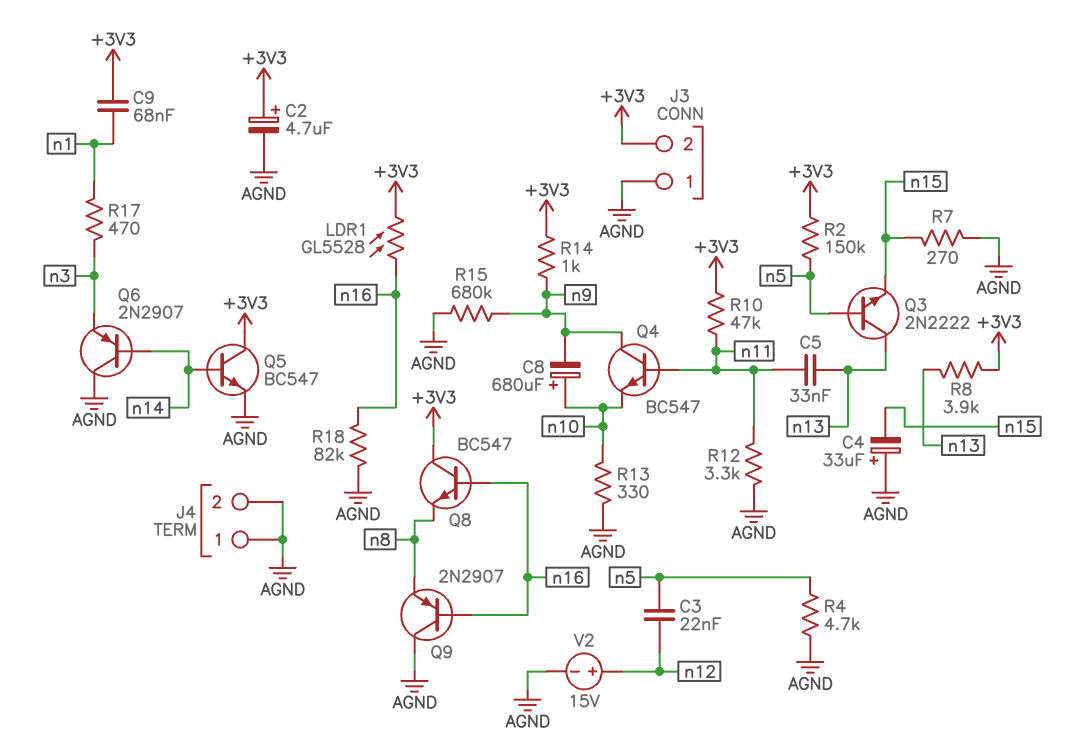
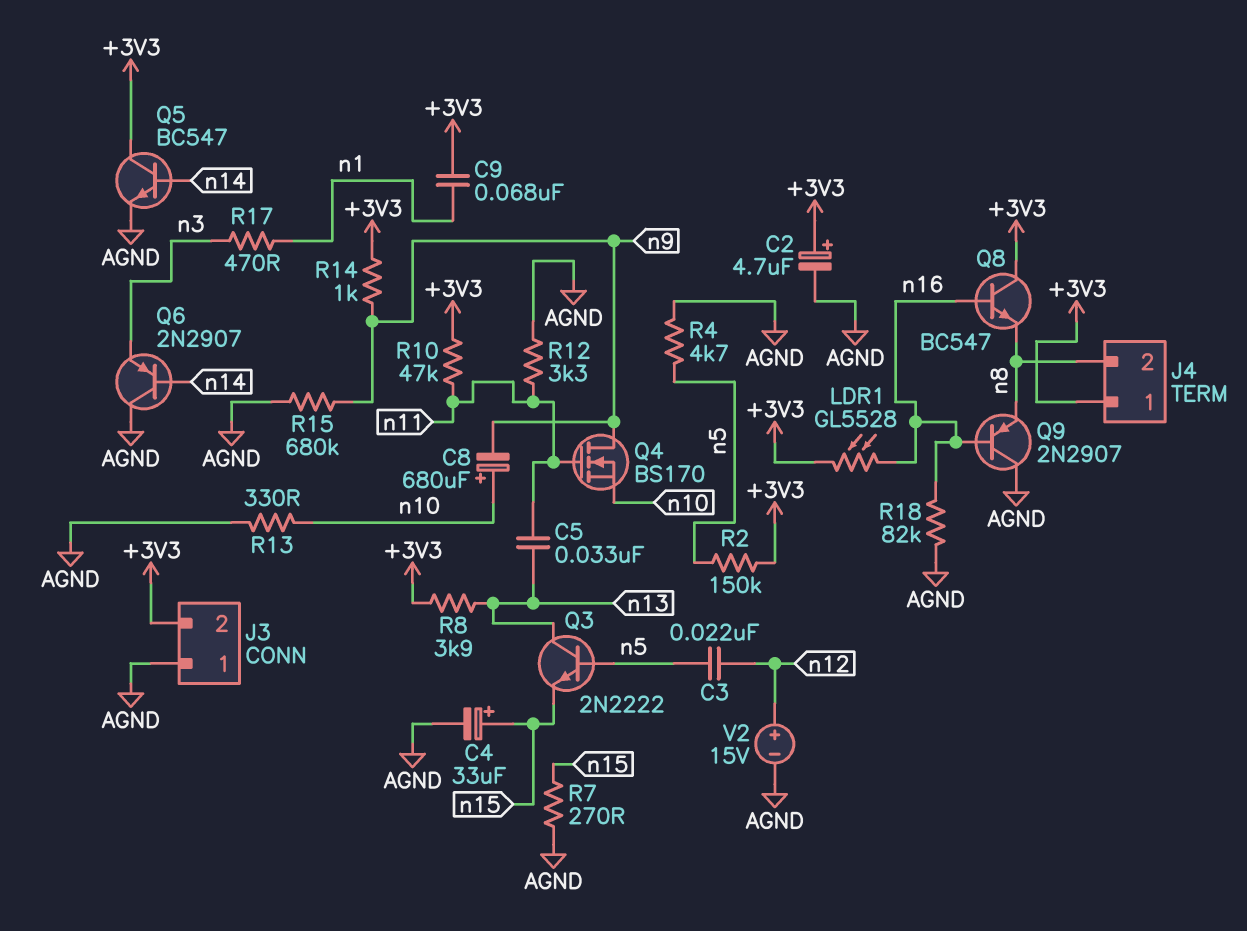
C4: 33uF (plus AGND, minus n15) -> 33uF (plus n15, minus AGND)
J4 pin 1: AGND -> +3V3
J4 pin 2: AGND -> n8
Q4: NPN BC547 (B n11, C n9, E n10) -> NMOS BS170 (G n11, D n9, S n10)

